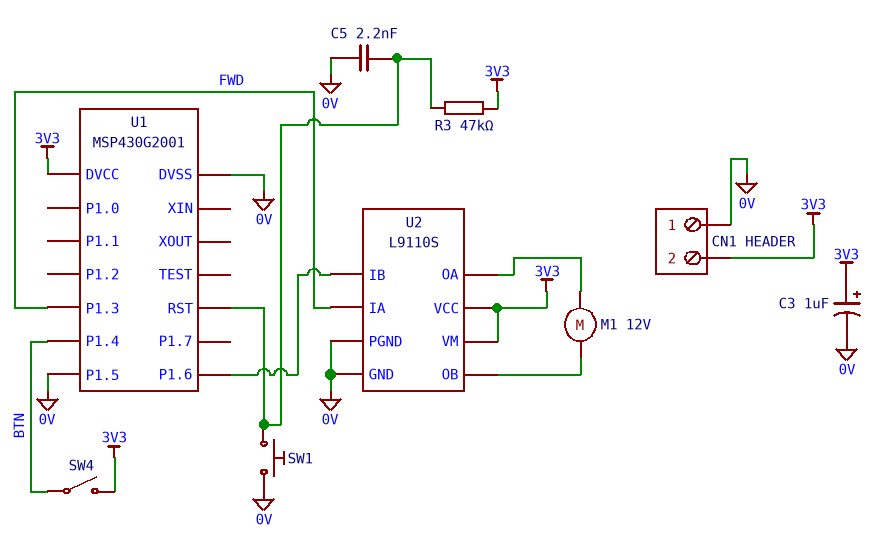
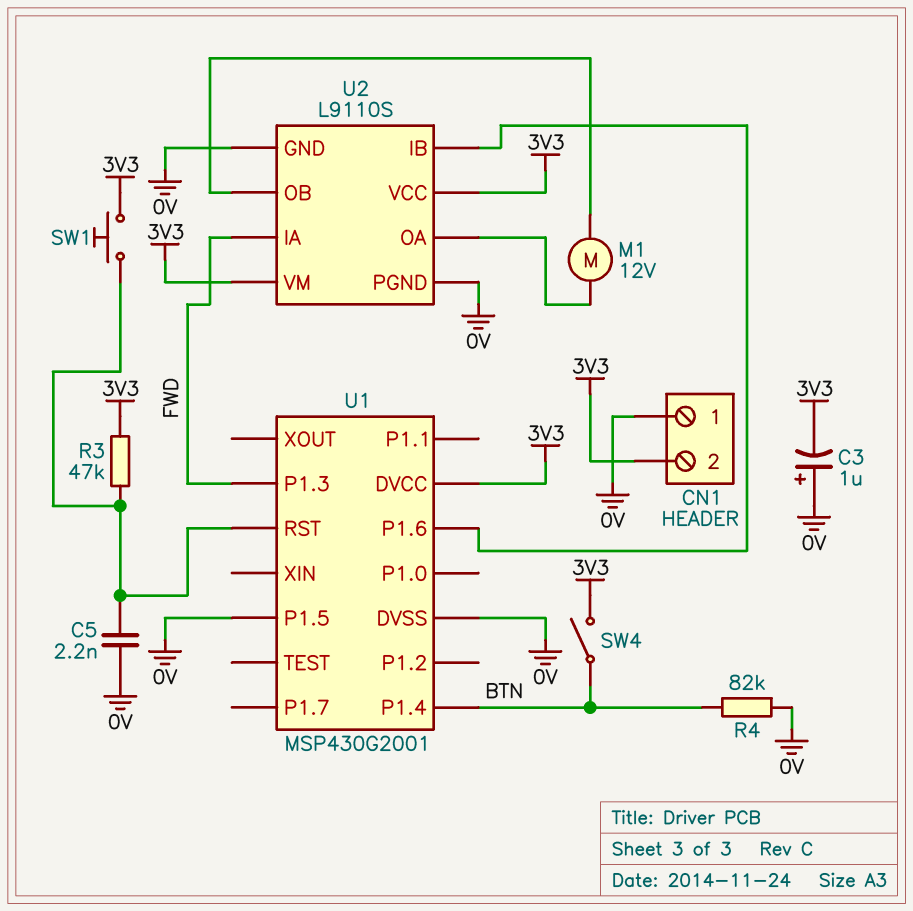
C3: 1uF (plus 3V3, minus 0V) -> 1uF (plus 0V, minus 3V3)
R4: none -> 82k (0V, BTN)
SW1: button (0V, U1/RST) -> button (3V3, U1/RST)

